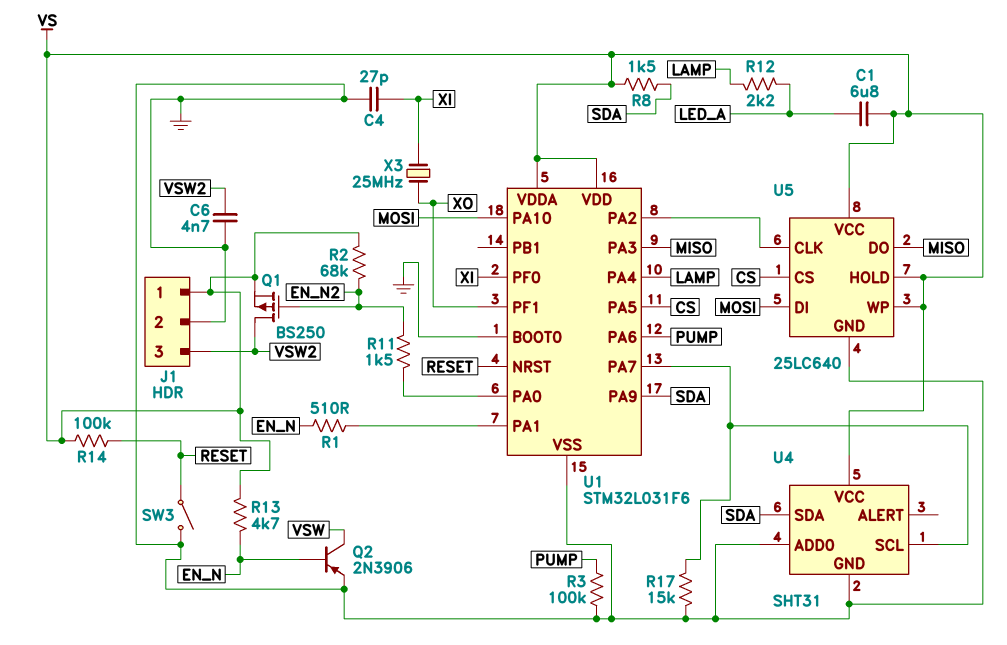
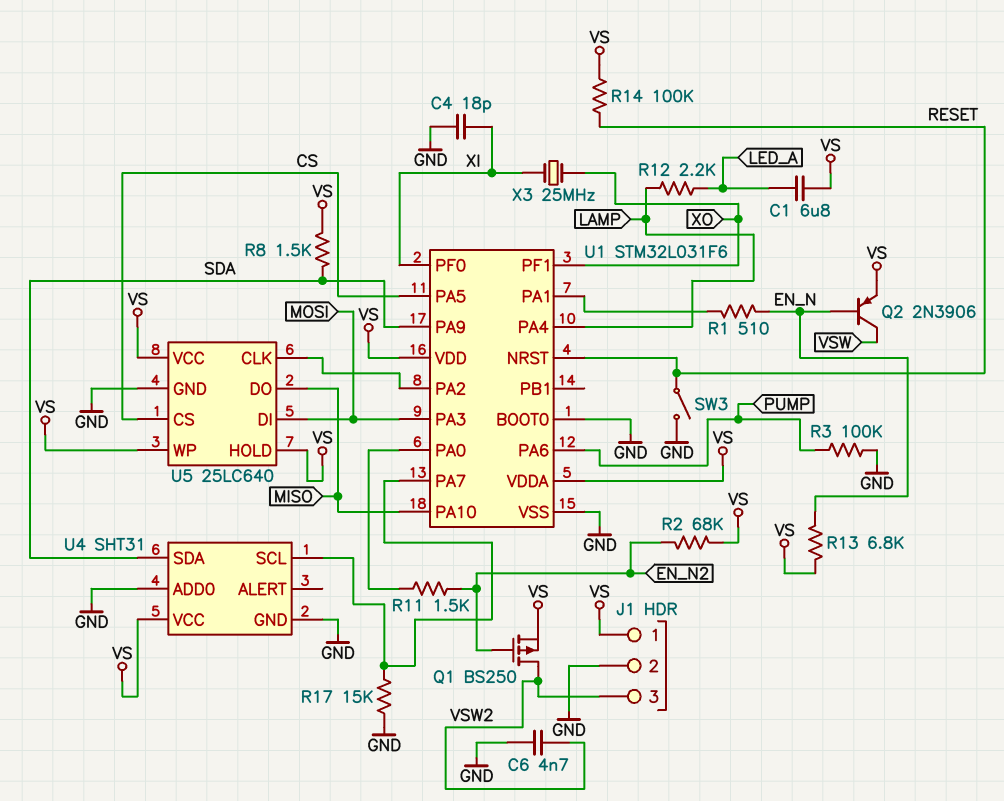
C4: 27pF (GND, XI) -> 18pF (GND, XI)
Q2: PNP 2N3906 (B EN_N, C VSW, E GND) -> PNP 2N3906 (B EN_N, C VSW, E VS)
R13: 4.7k (EN_N, VS) -> 6.8k (EN_N, VS)
U1 pin PA3: MISO -> MOSI
U1 pin PA10: MOSI -> MISO

